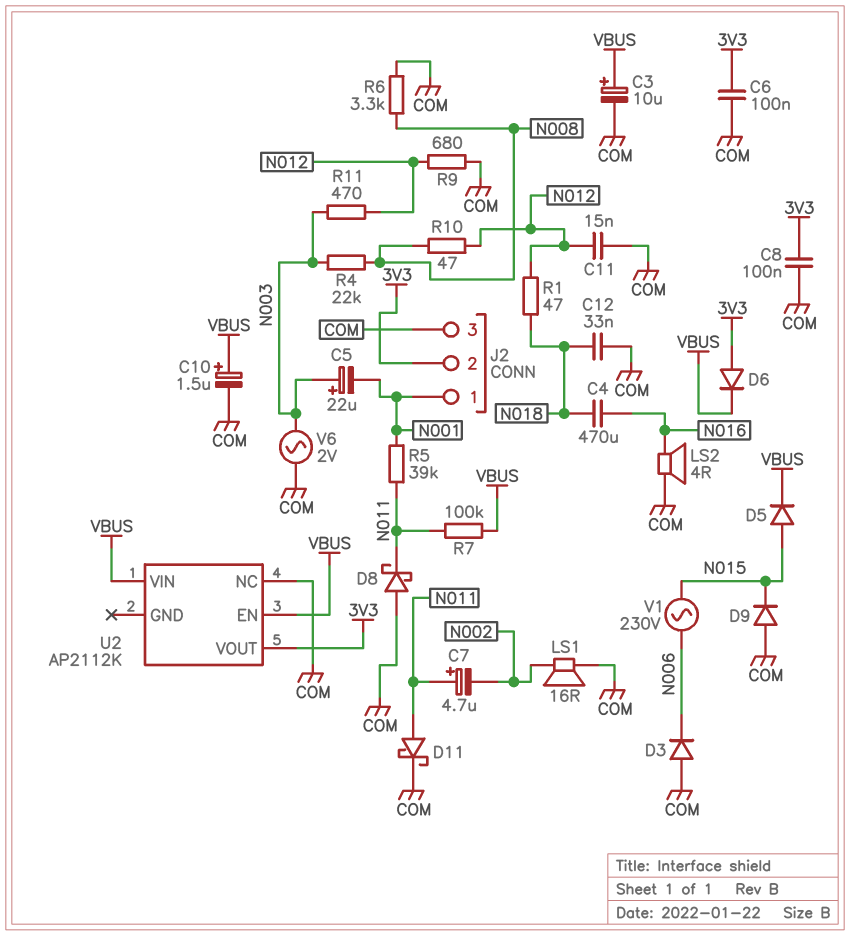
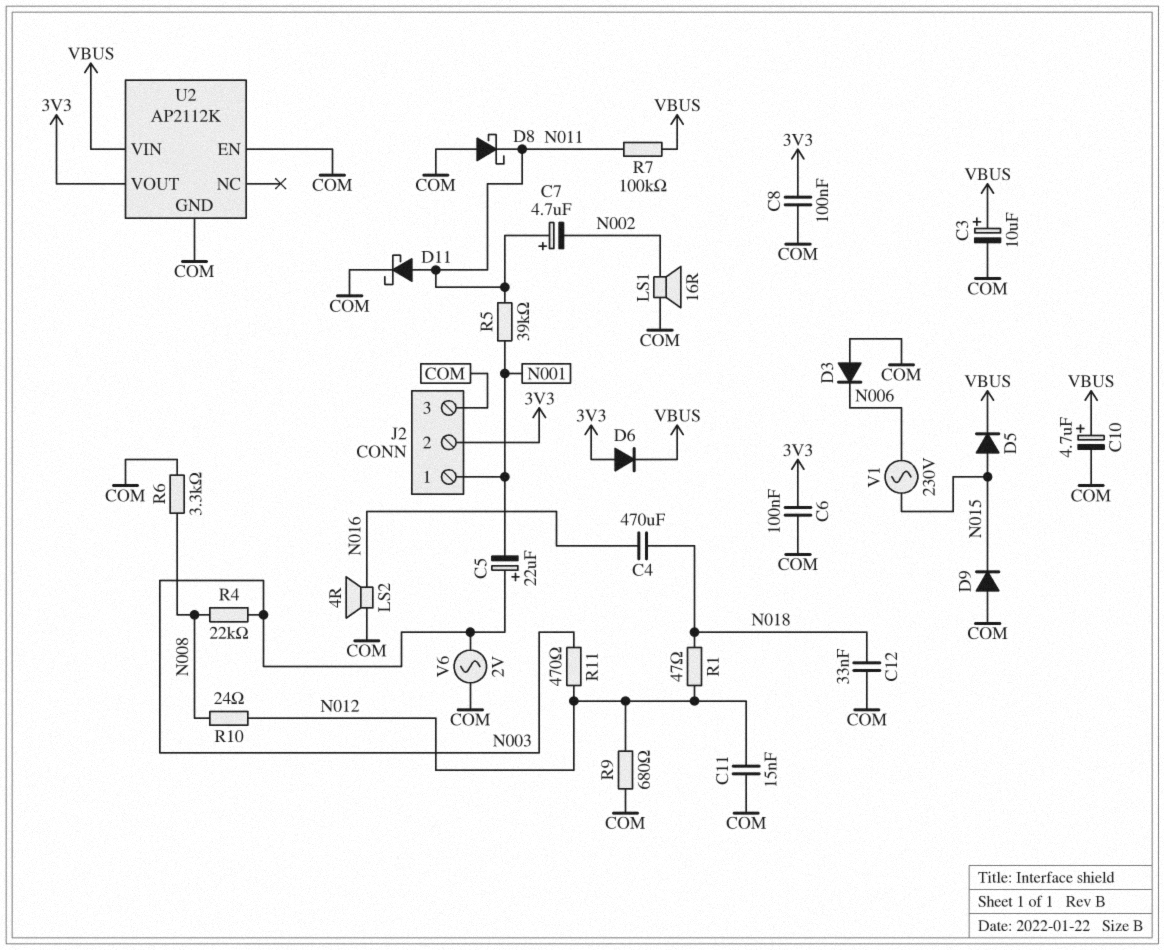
C10: 1.5uF (plus VBUS, minus COM) -> 4.7uF (plus VBUS, minus COM)
R10: 47 (N008, N012) -> 24 (N008, N012)
U2 pin EN: VBUS -> COM
U2 pin GND: none -> COM
U2 pin NC: COM -> none

